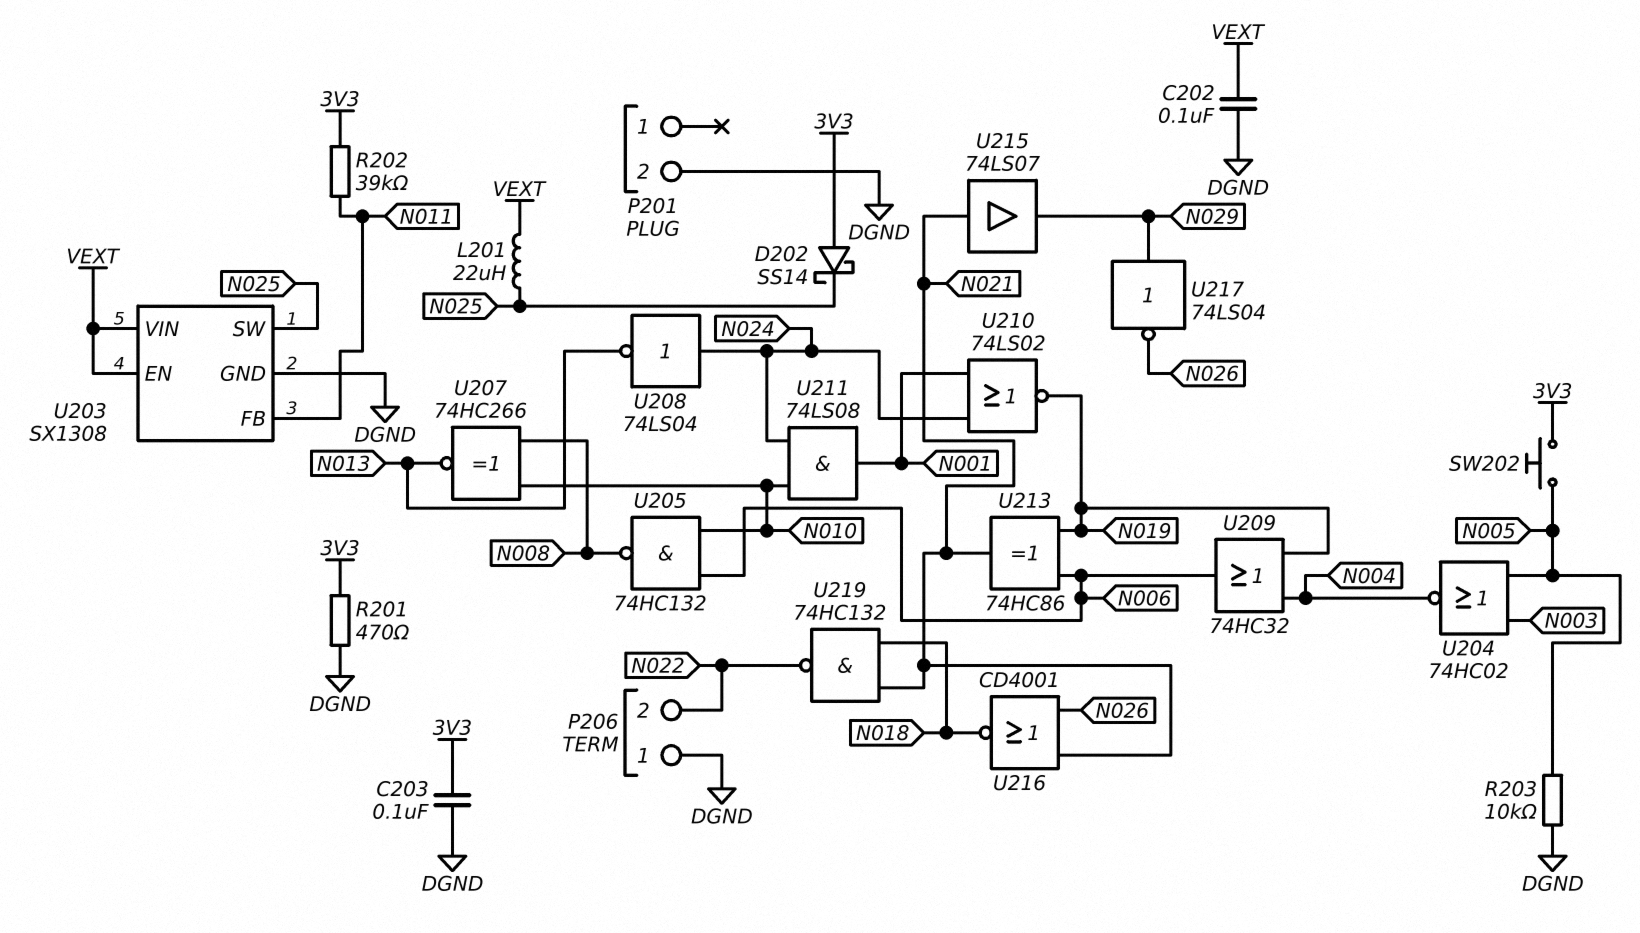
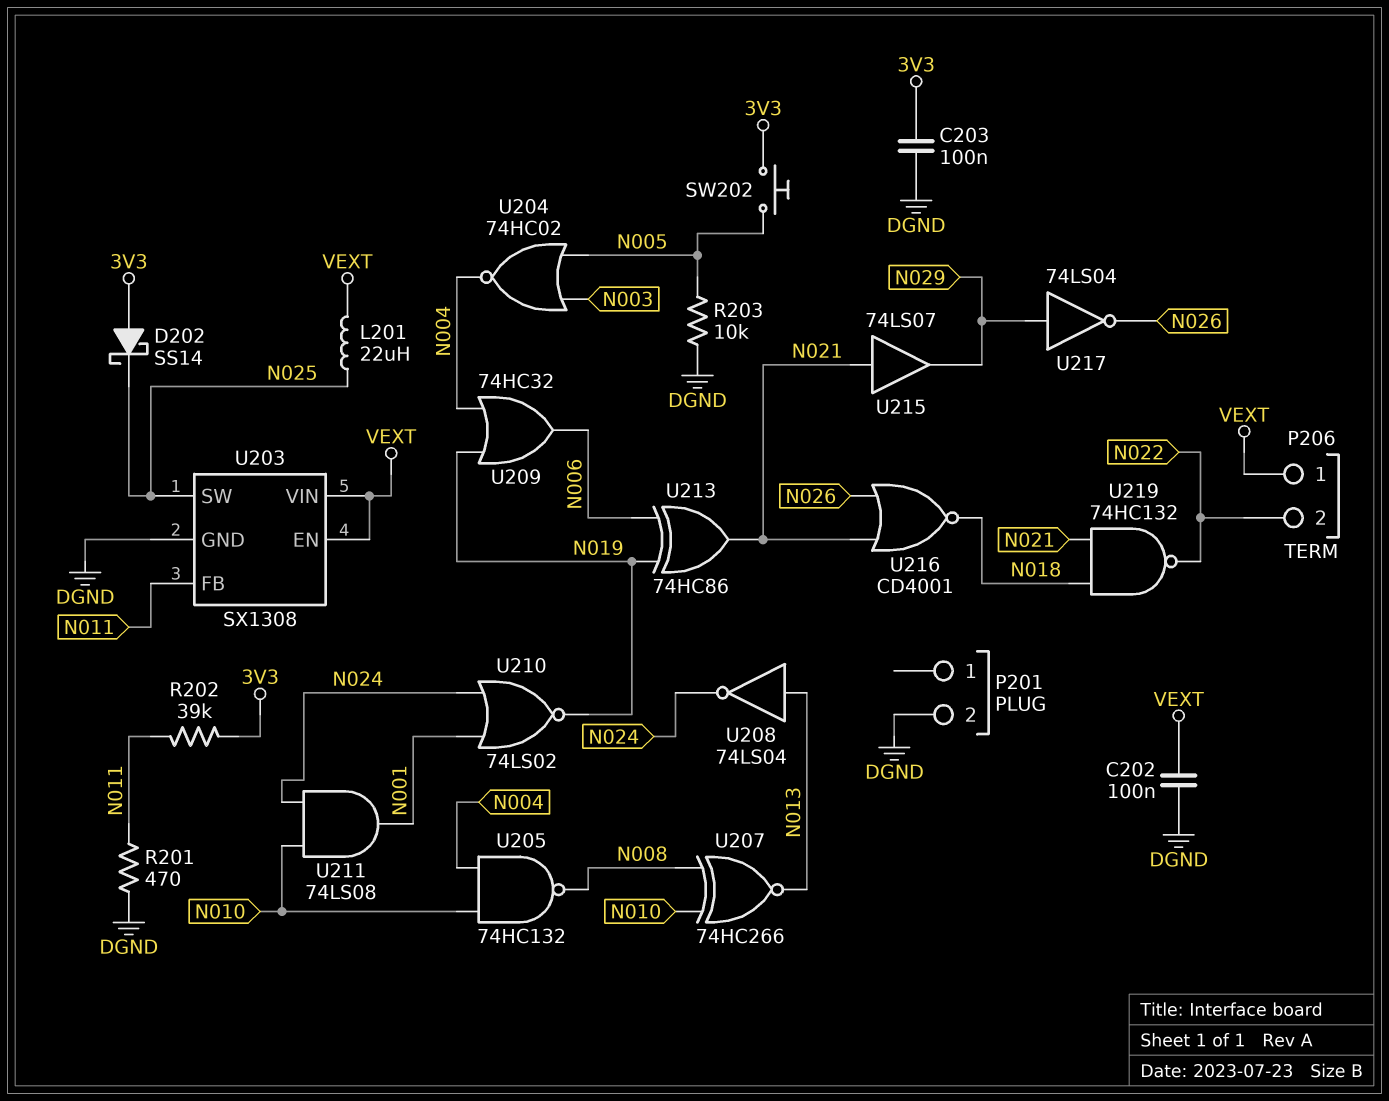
P206 pin 1: DGND -> VEXT
R201: 470 (3V3, DGND) -> 470 (DGND, N011)
U205: NAND 74HC132 (in N006, in N010, out N008) -> NAND 74HC132 (in N004, in N010, out N008)
U208: NOT 74LS04 (in N024, out N013) -> NOT 74LS04 (in N013, out N024)

